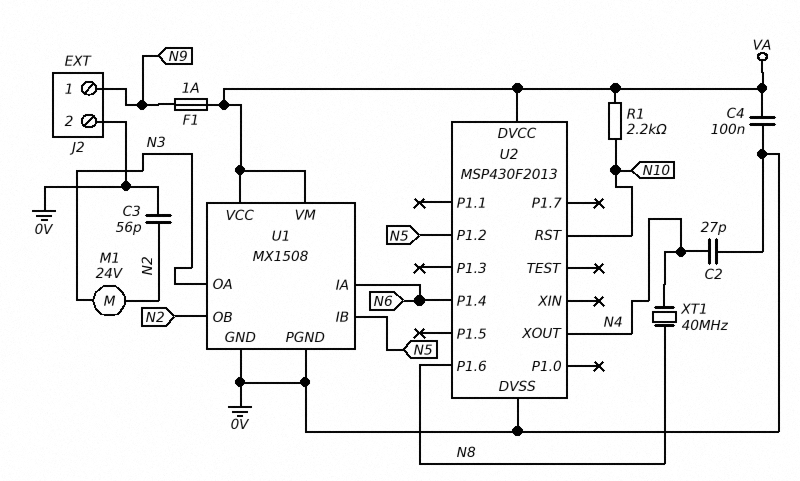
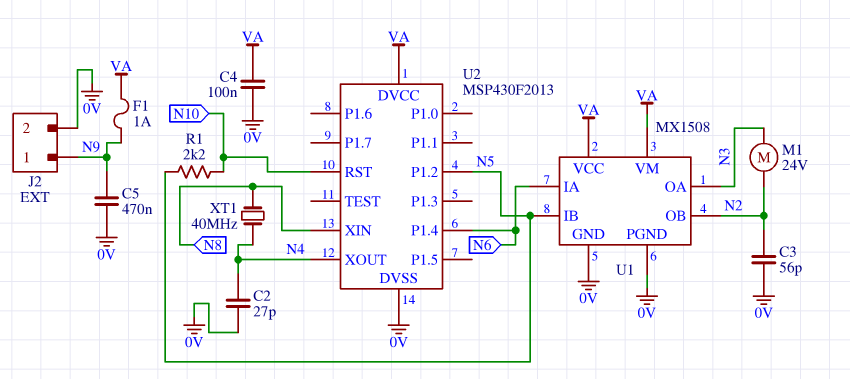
C5: none -> 470nF (0V, N9)
R1: 2.2k (N10, VA) -> 2.2k (N5, N10)
U2 pin P1.6: N8 -> none
U2 pin XIN: none -> N8

